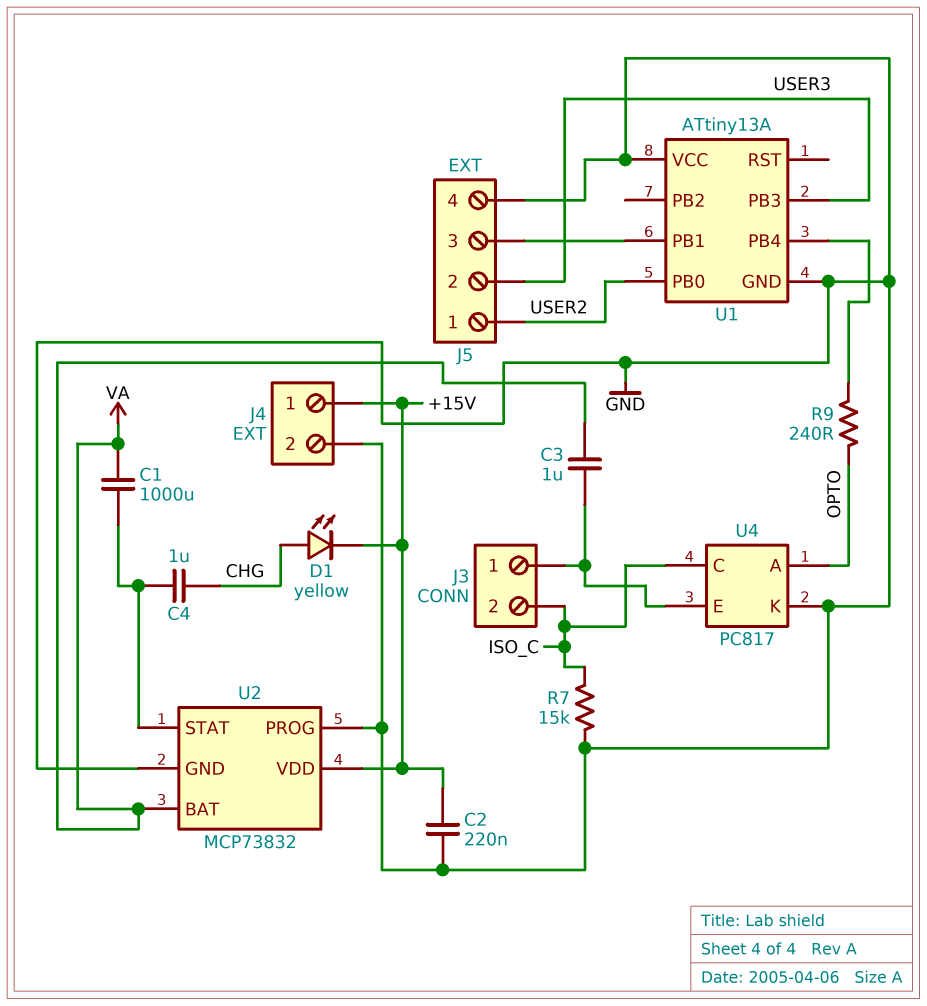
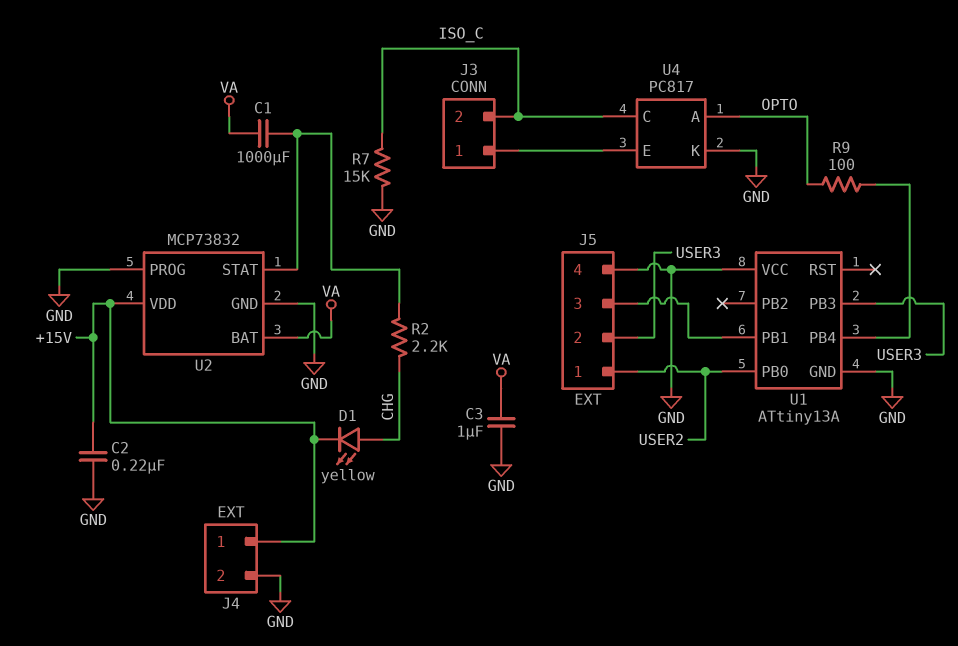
C3: 1uF (J3/1, VA) -> 1uF (GND, VA)
C4: 1uF (CHG, U2/STAT) -> none
R2: none -> 2.2k (CHG, U2/STAT)
R9: 240 (OPTO, U1/PB4) -> 100 (OPTO, U1/PB4)

